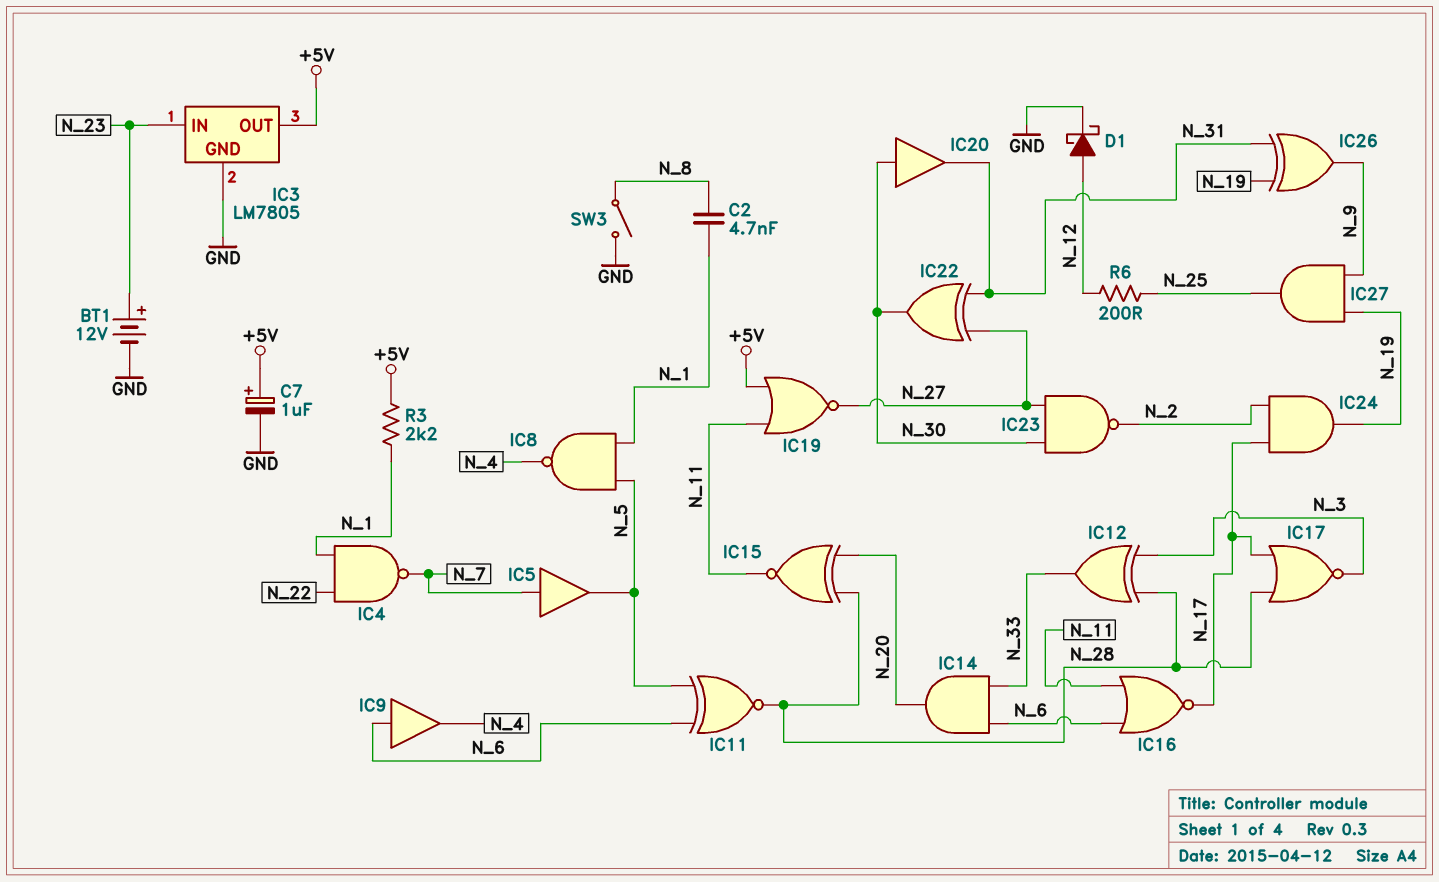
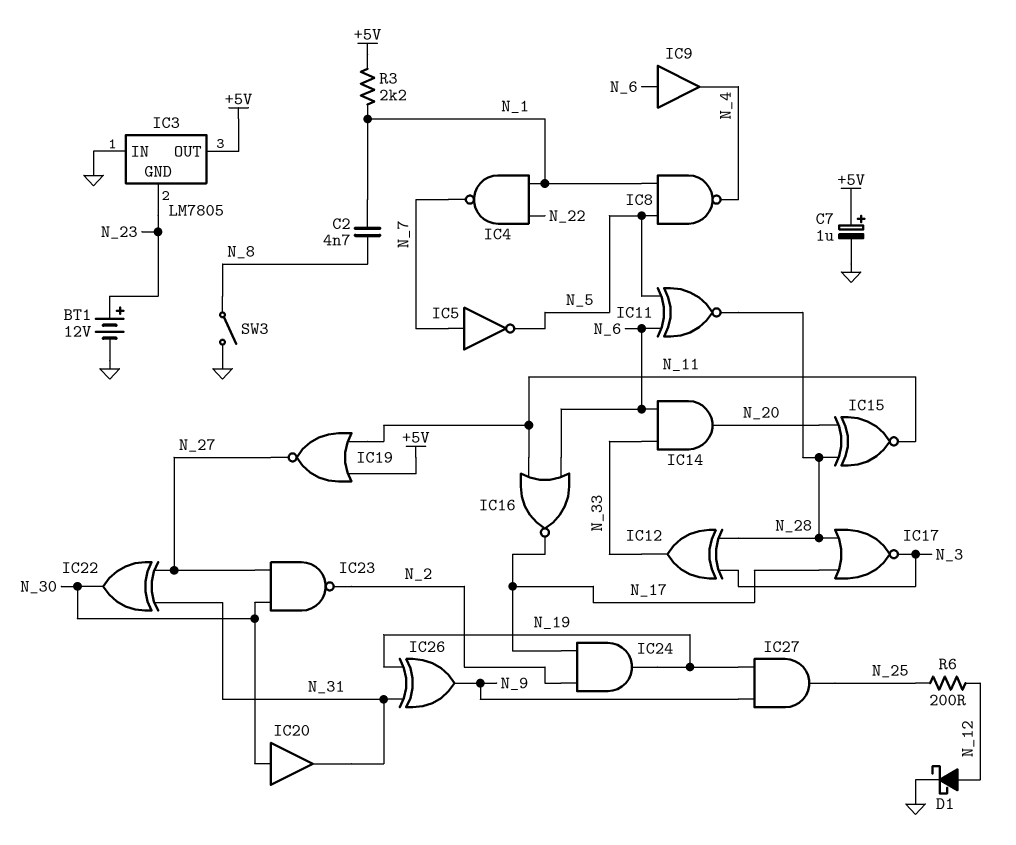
IC3 pin GND: GND -> N_23
IC3 pin IN: N_23 -> GND
IC5: buffer (in N_7, out N_5) -> NOT (in N_7, out N_5)

